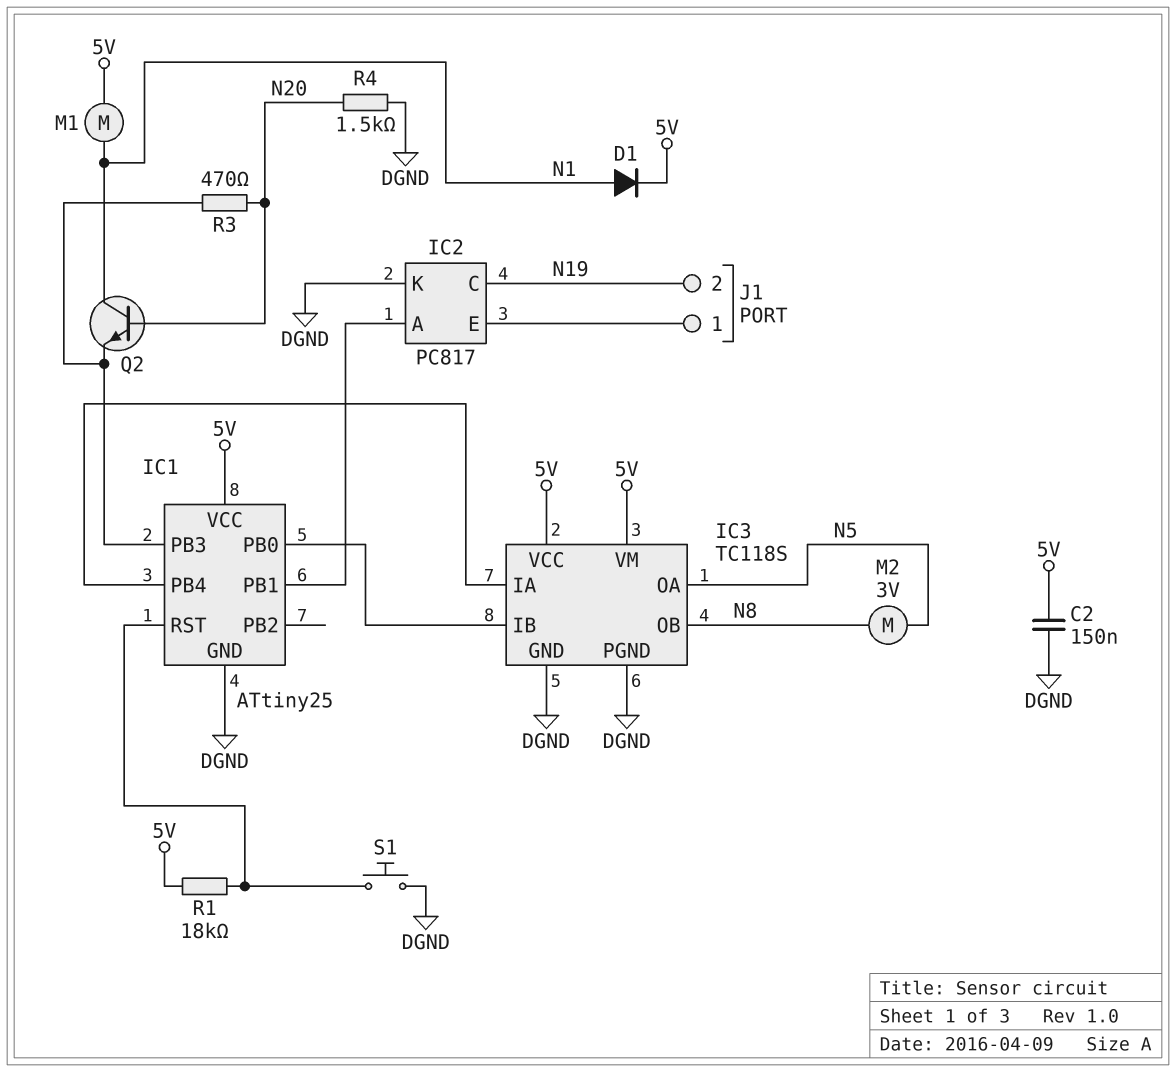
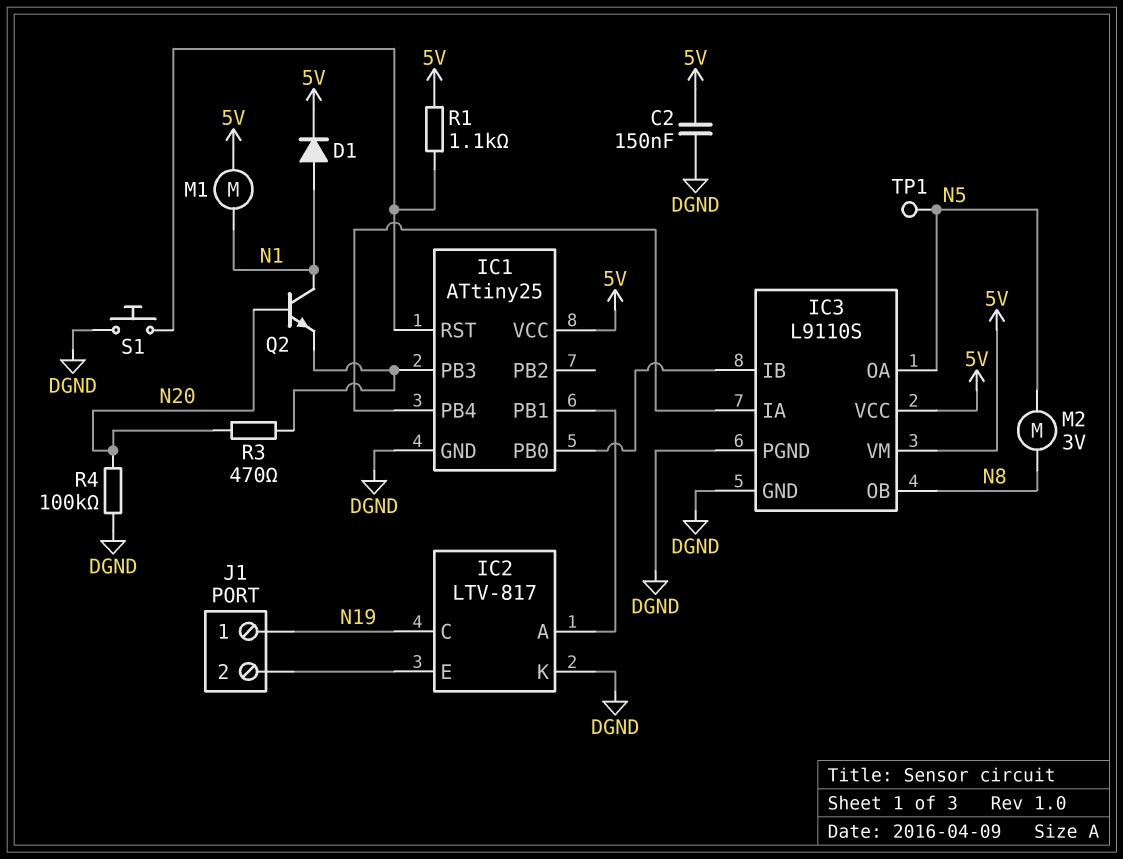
IC2: PC817 -> LTV-817
IC3: TC118S -> L9110S
J1 pin 1: IC2/E -> N19
J1 pin 2: N19 -> IC2/E
R1: 18k (5V, IC1/RST) -> 1.1k (5V, IC1/RST)
R4: 1.5k (DGND, N20) -> 100k (DGND, N20)
TP1: none -> test point (N5)

